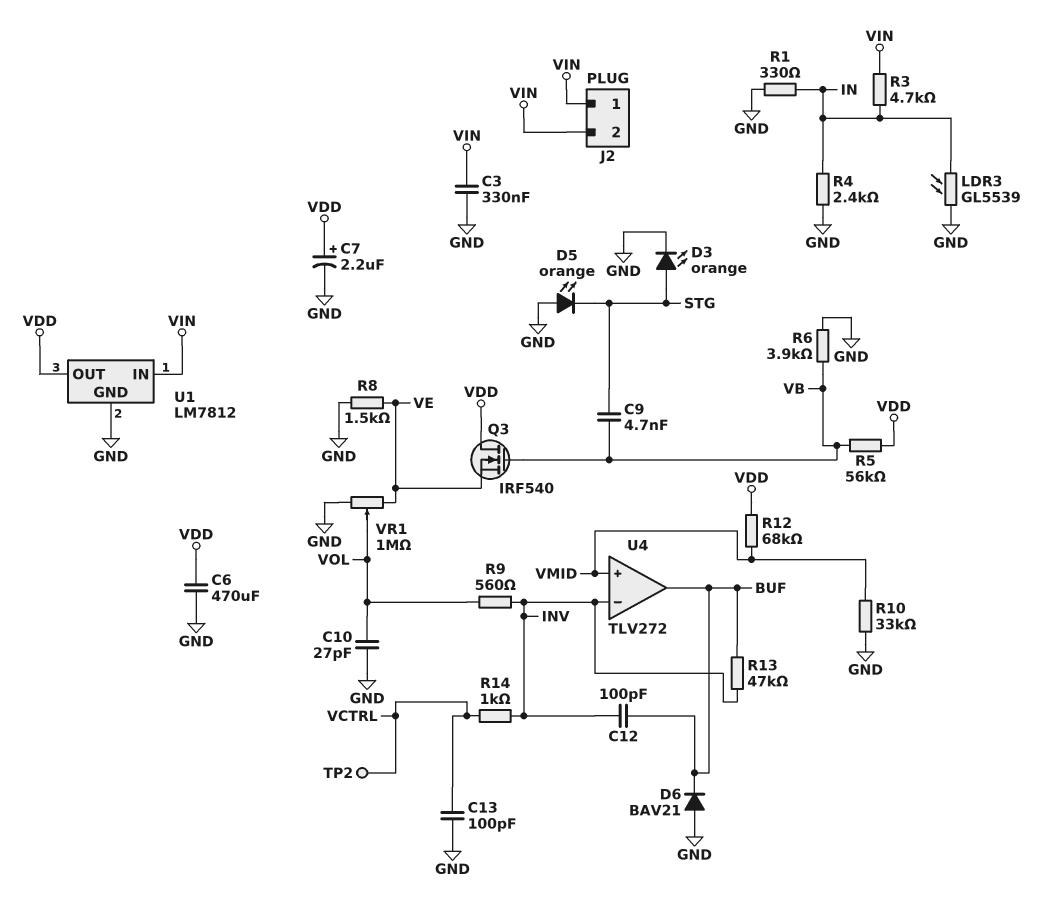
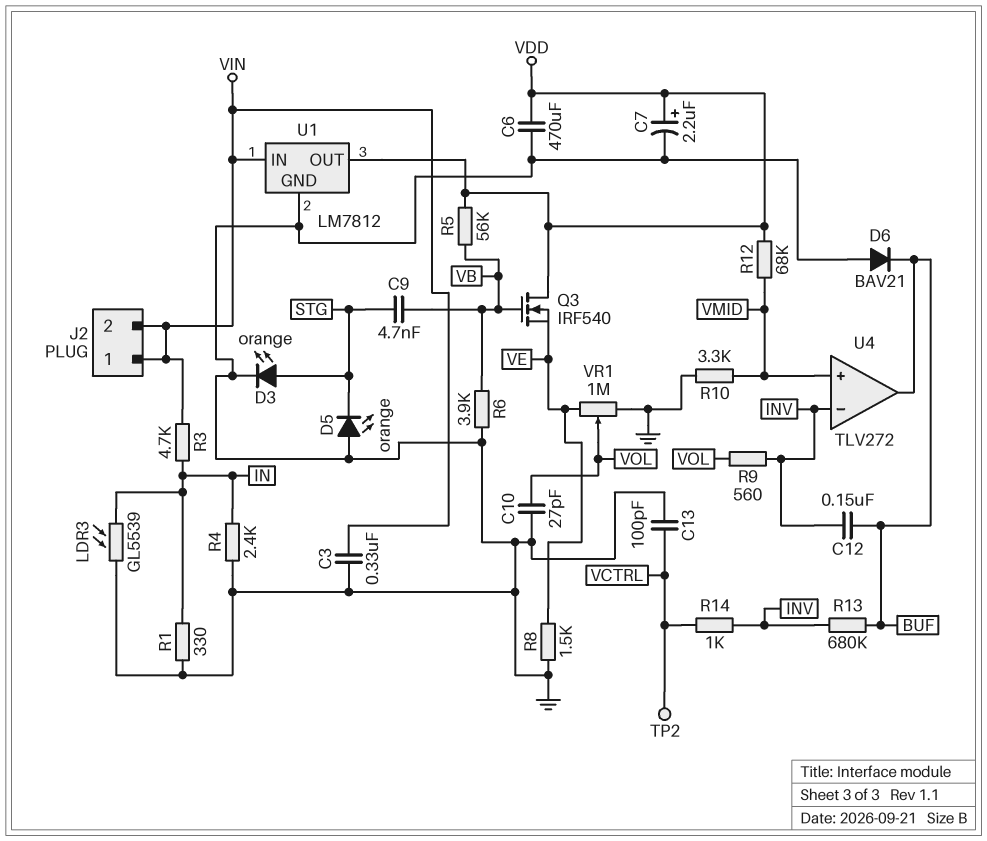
C12: 100pF (BUF, INV) -> 150nF (BUF, INV)
R10: 33k (GND, VMID) -> 3.3k (GND, VMID)
R13: 47k (BUF, INV) -> 680k (BUF, INV)

